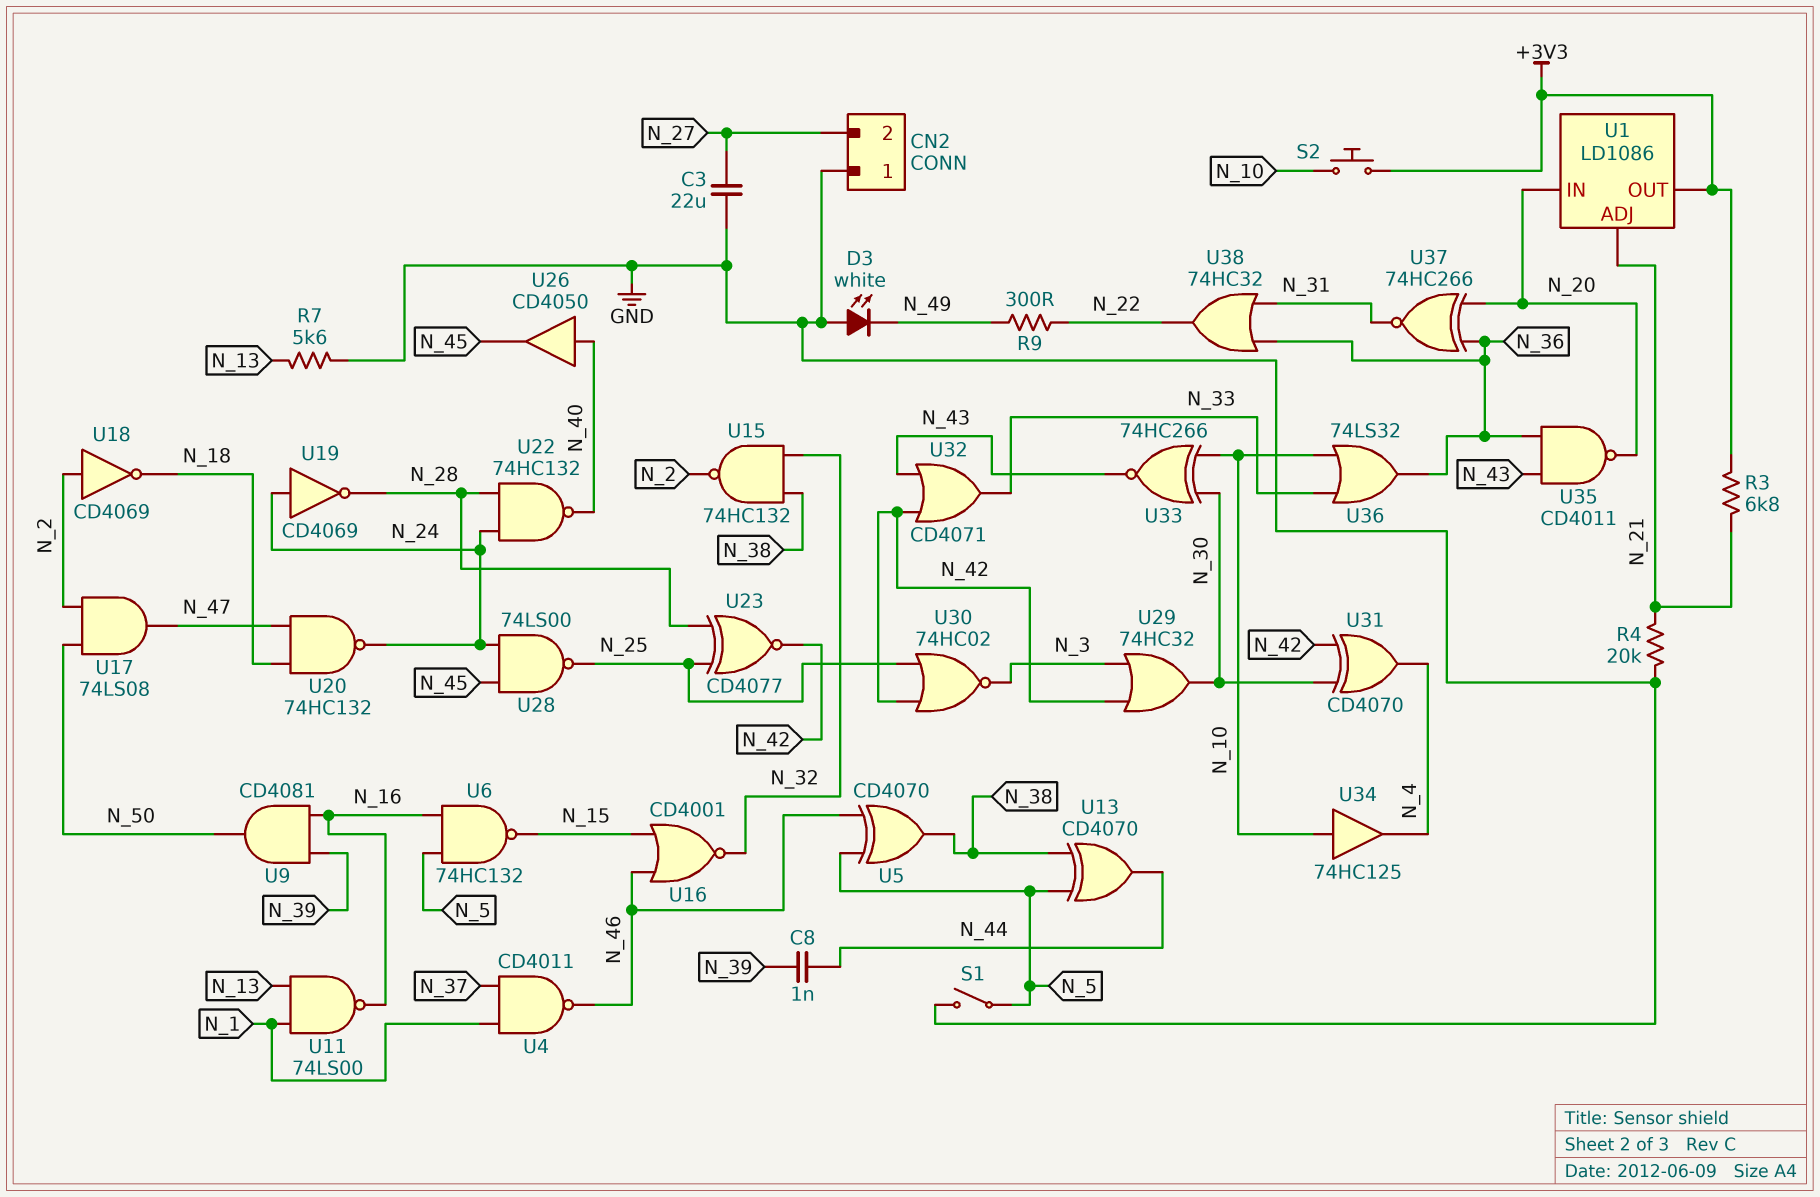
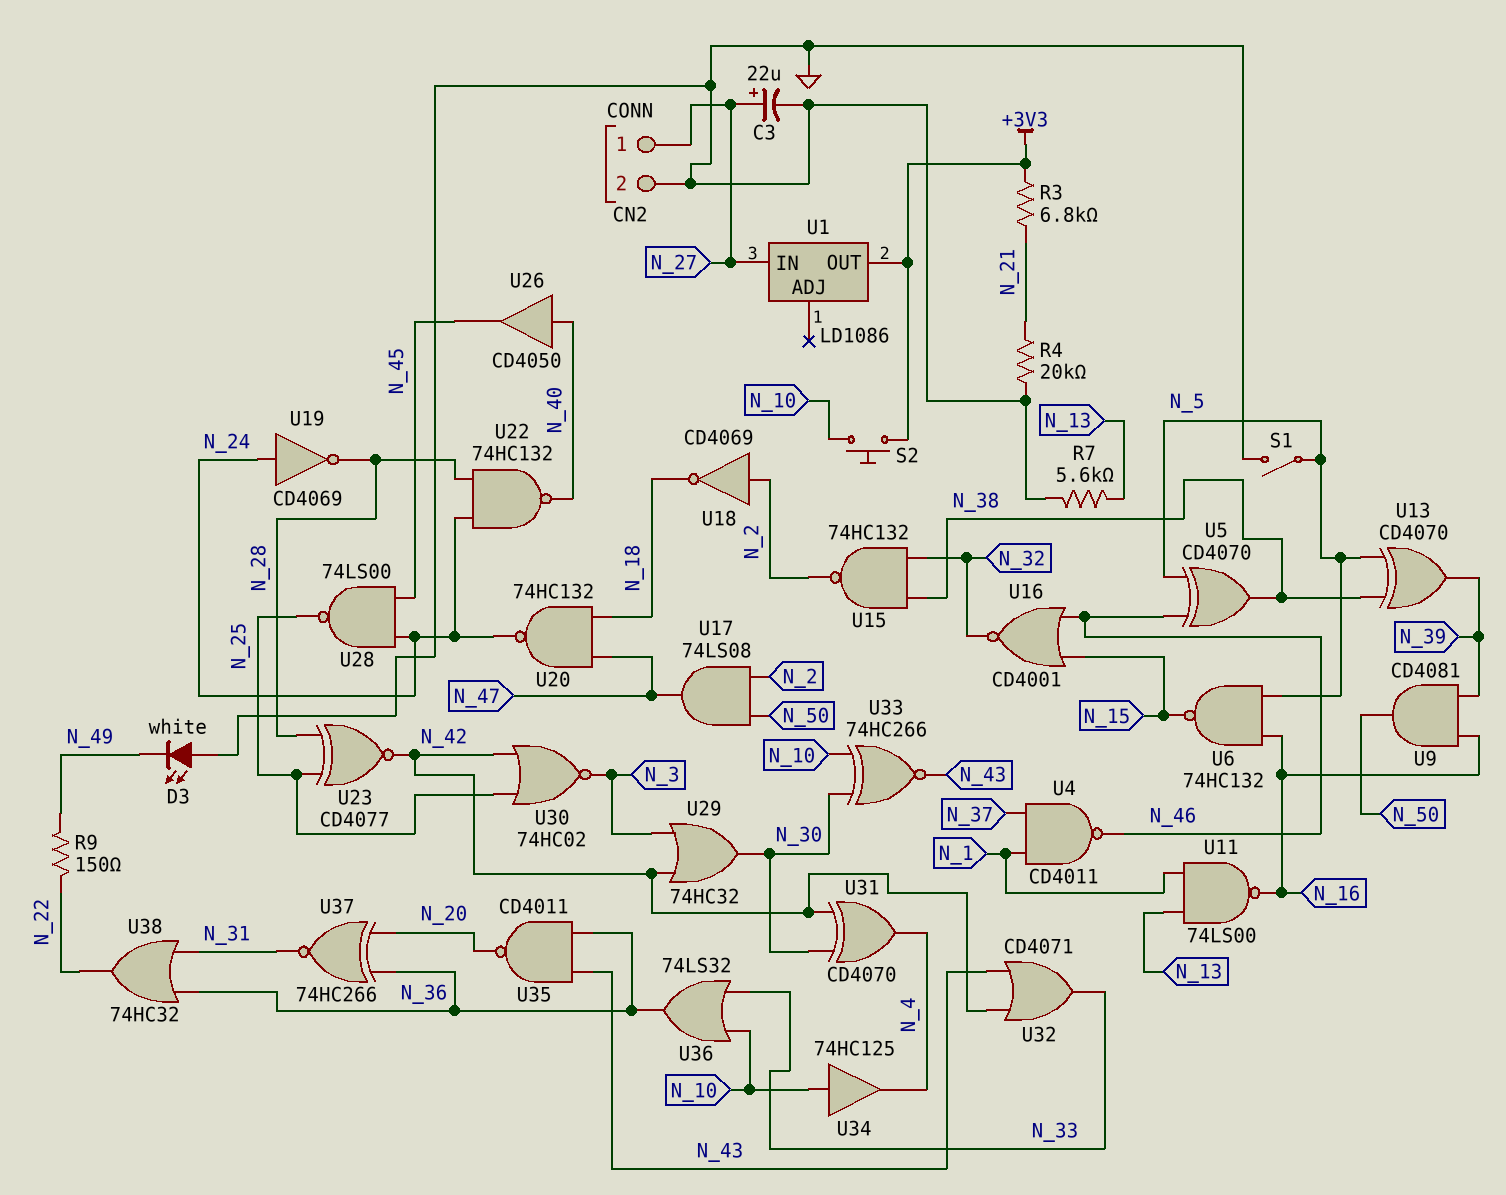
C3: 22uF (GND, N_27) -> 22uF (plus N_27, minus GND)
C8: 1nF (N_39, N_44) -> none
CN2 pin 1: GND -> N_27
CN2 pin 2: N_27 -> GND
R9: 300 (N_22, N_49) -> 150 (N_22, N_49)
U1 pin ADJ: N_21 -> none
U1 pin IN: N_20 -> N_27
U13: XOR CD4070 (in N_5, in N_38, out N_44) -> XOR CD4070 (in N_5, in N_38, out N_39)

